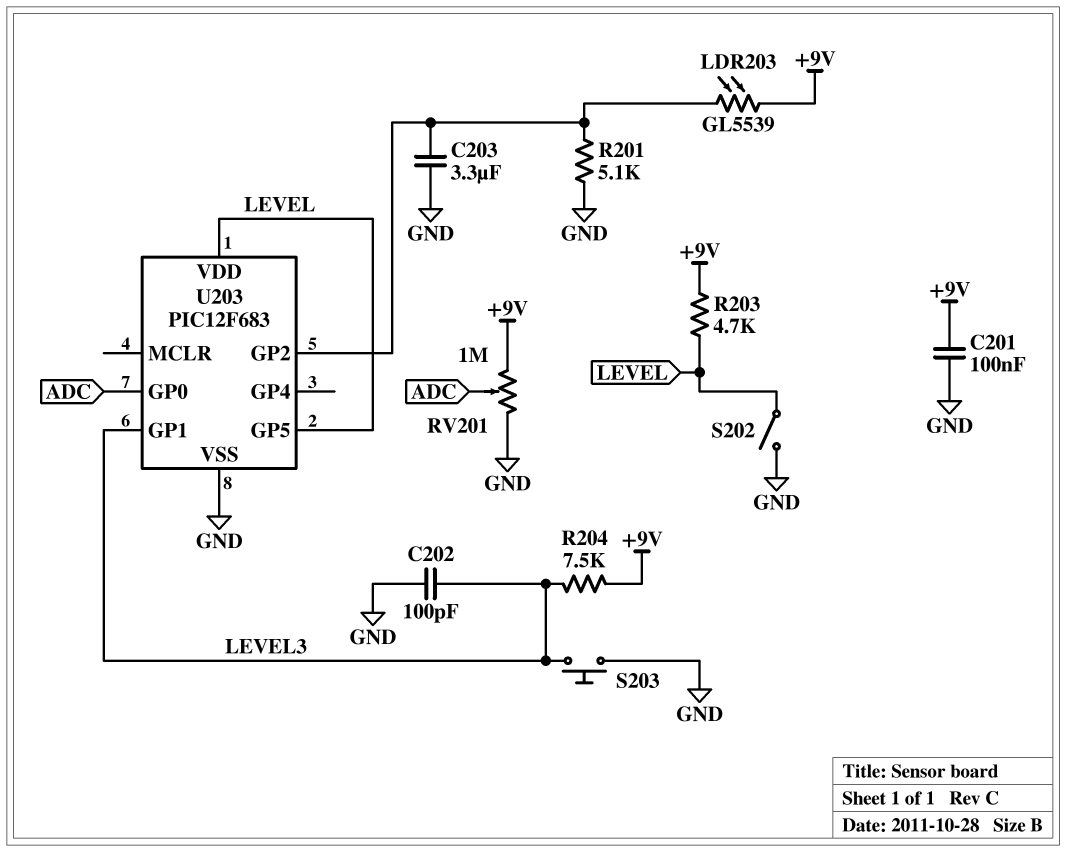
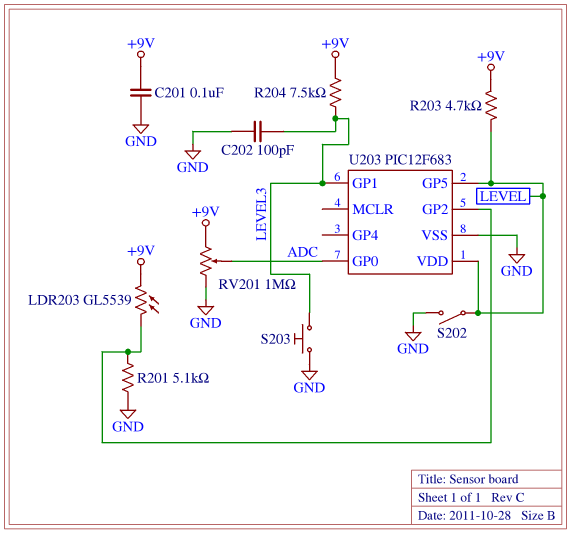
C203: 3.3uF (GND, U203/GP2) -> none

